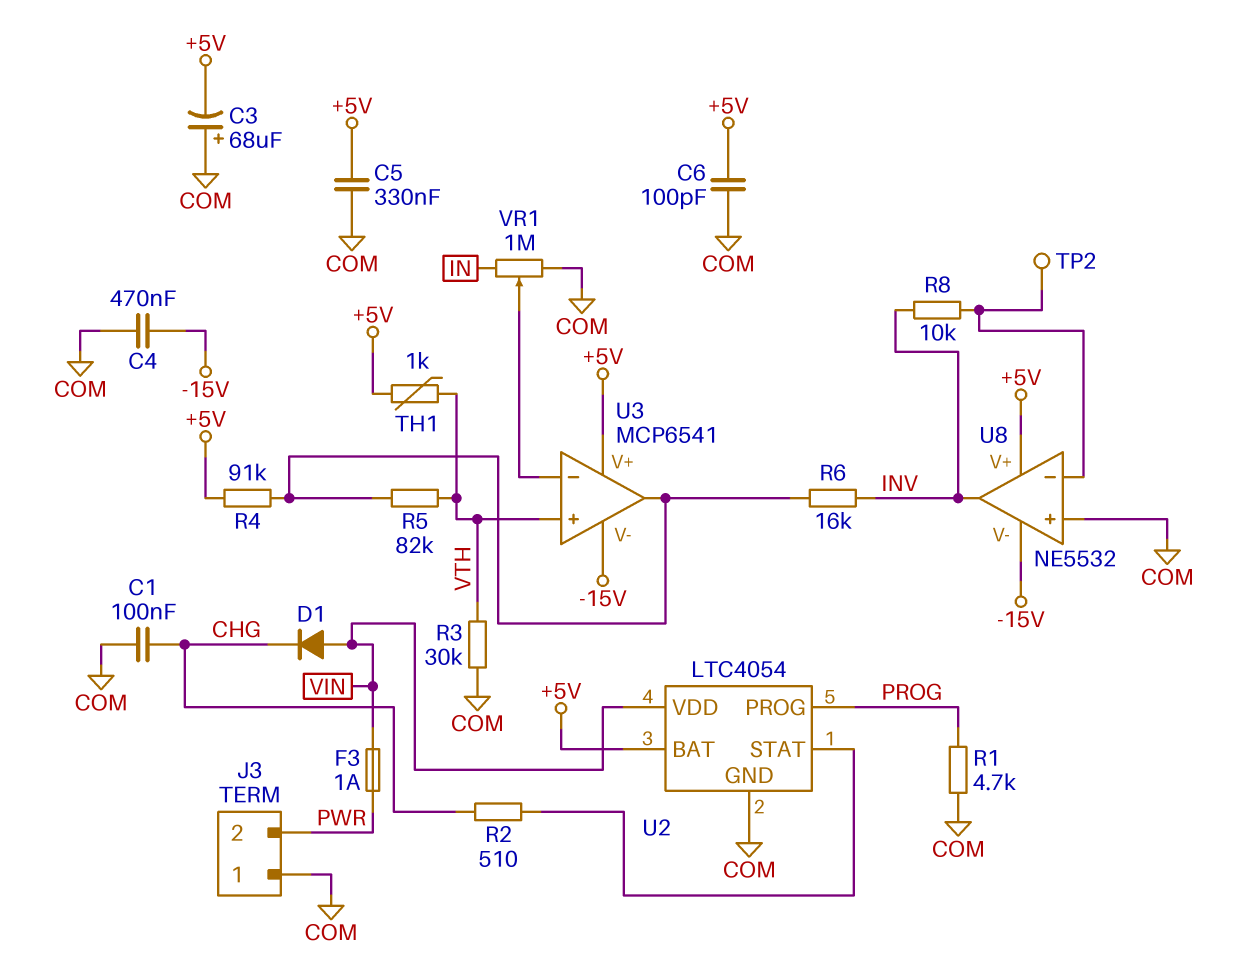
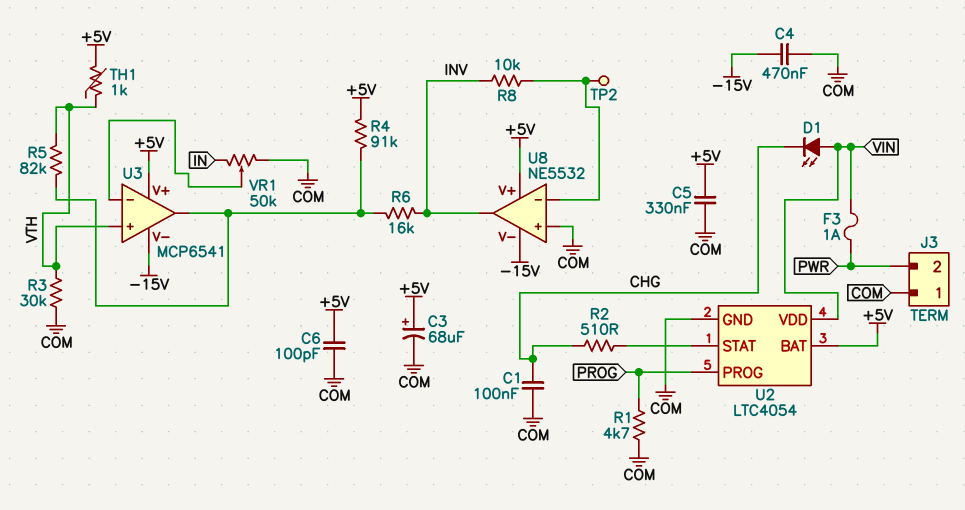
C3: 68uF (plus COM, minus +5V) -> 68uF (plus +5V, minus COM)
D1: diode (A VIN, K CHG) -> LED (A VIN, K CHG)
VR1: 1M (COM, IN, wiper U3/in-) -> 50k (COM, IN, wiper U3/in-)

